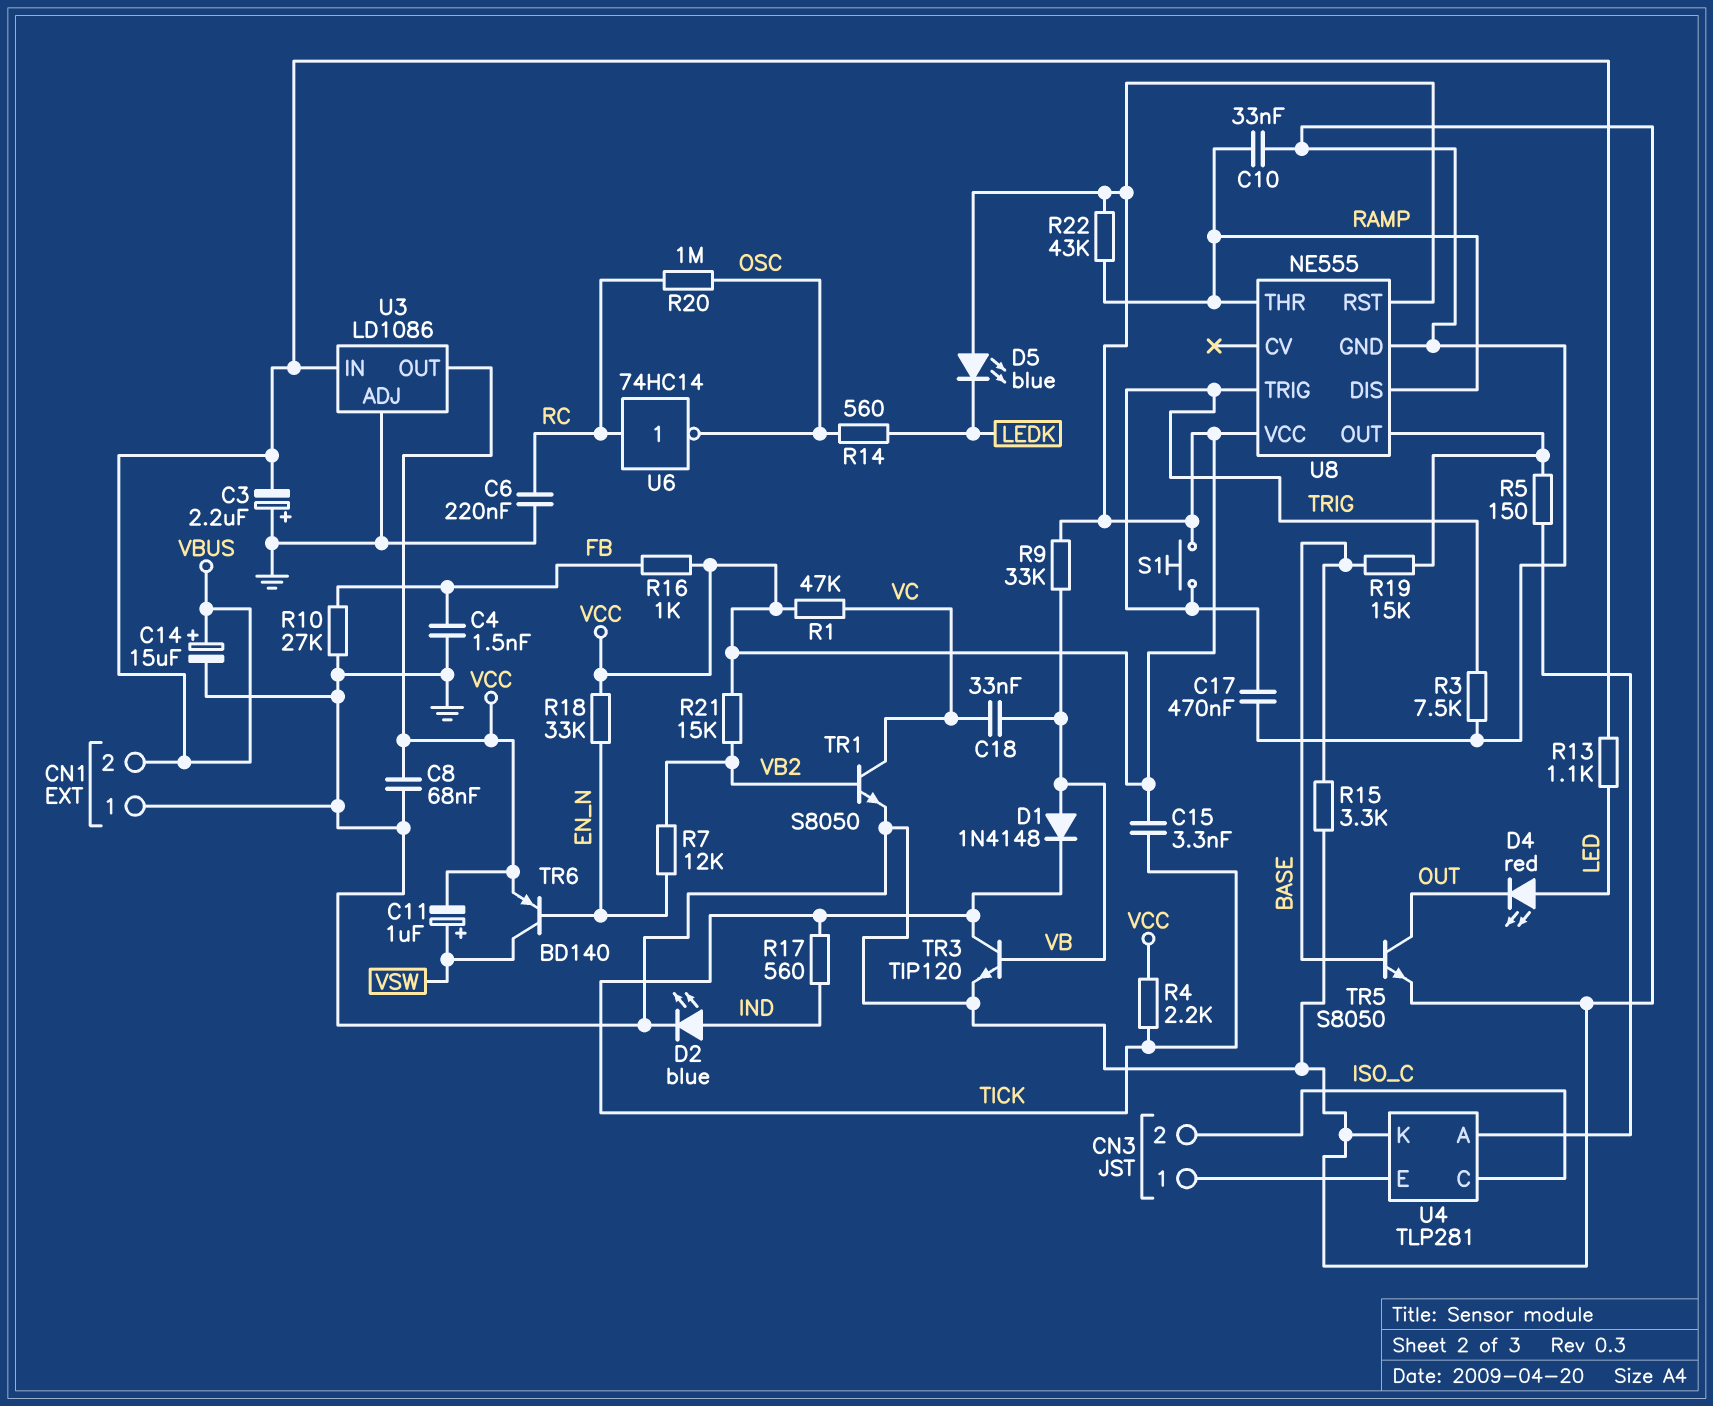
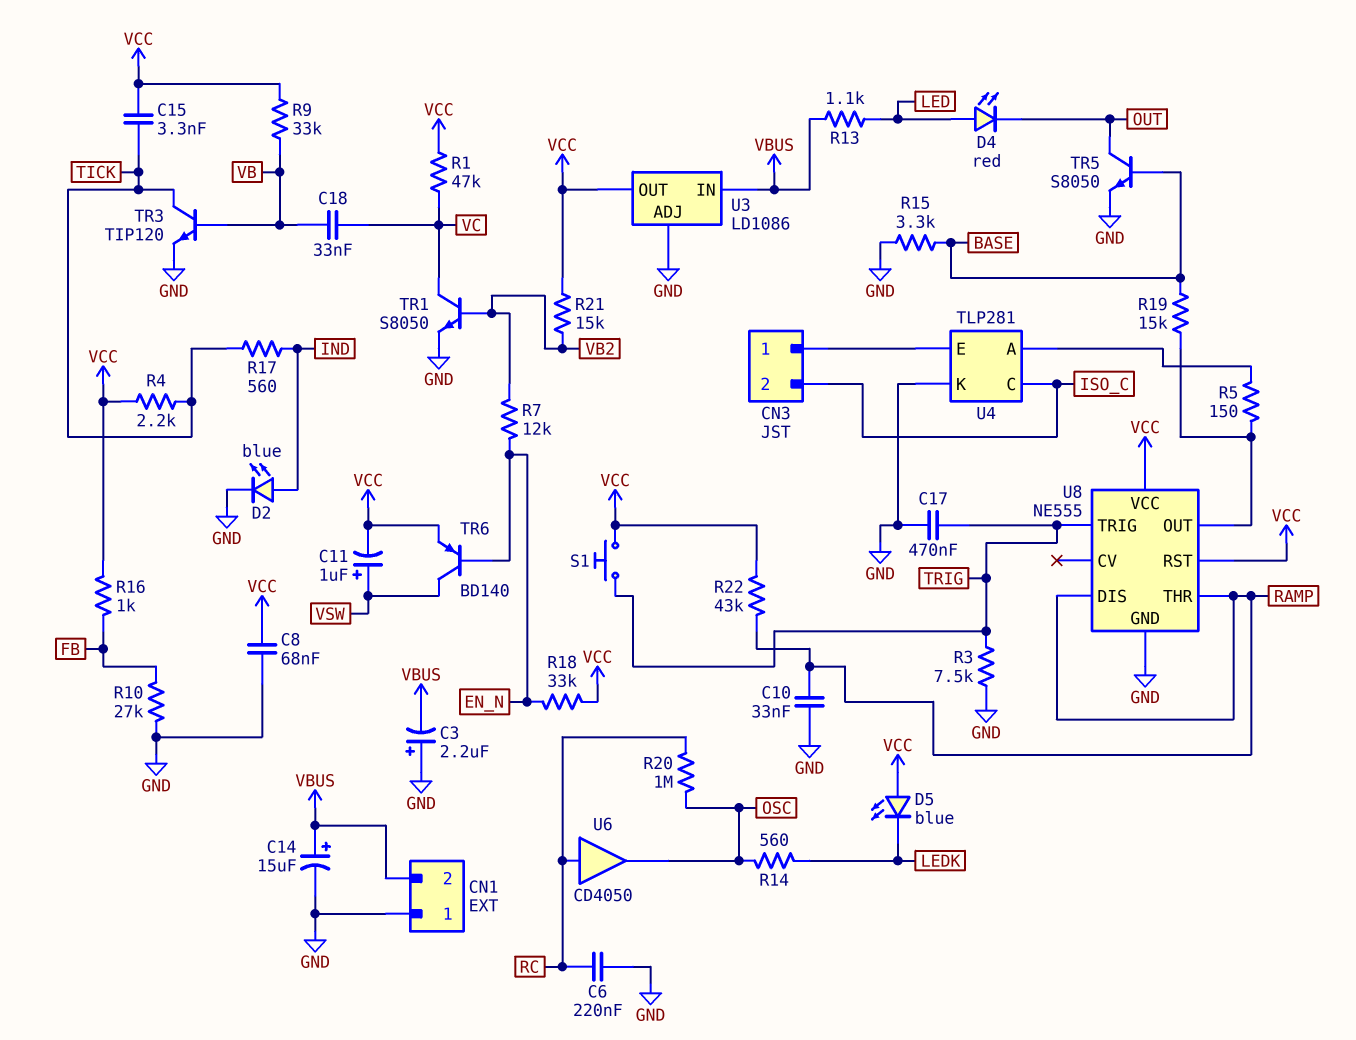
C4: 1.5nF (FB, GND) -> none
D1: diode 1N4148 (A VB, K TICK) -> none
U6: NOT 74HC14 (in RC, out OSC) -> buffer CD4050 (in RC, out OSC)

